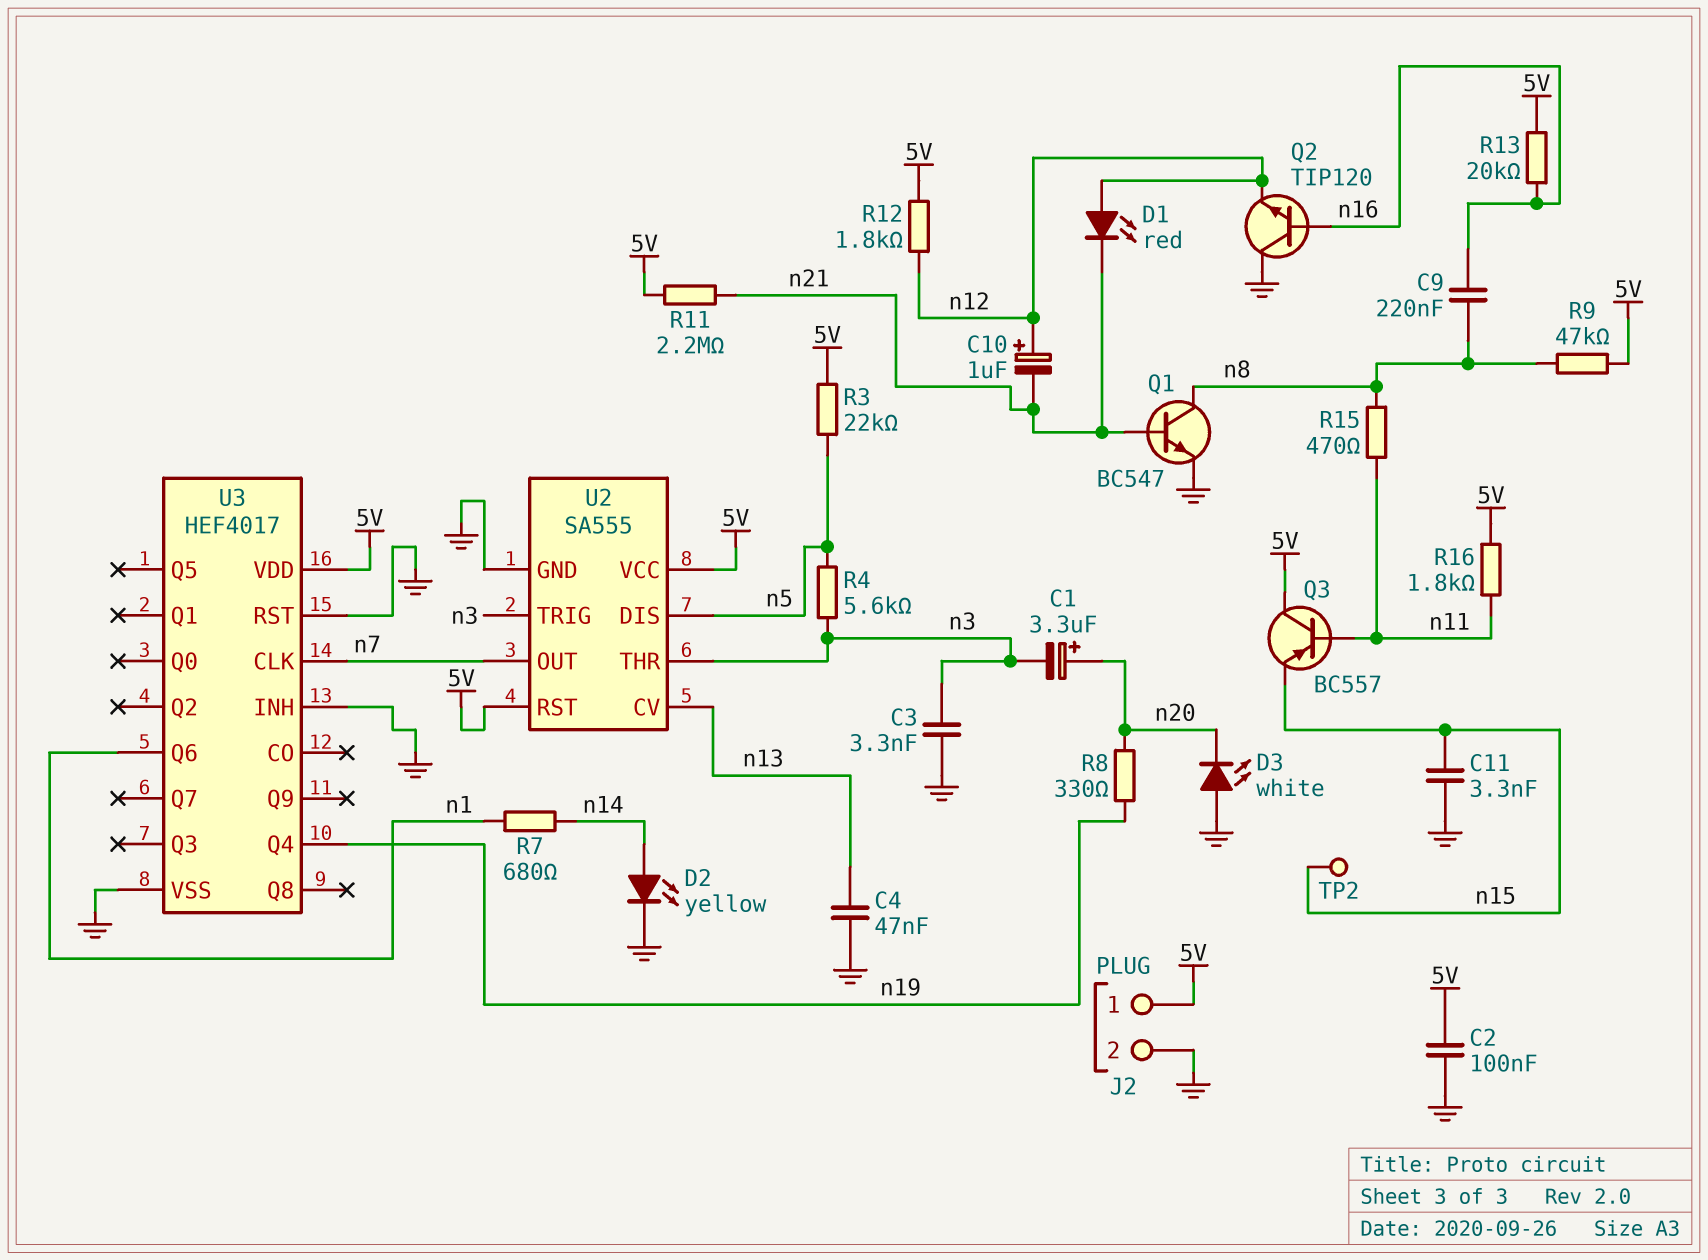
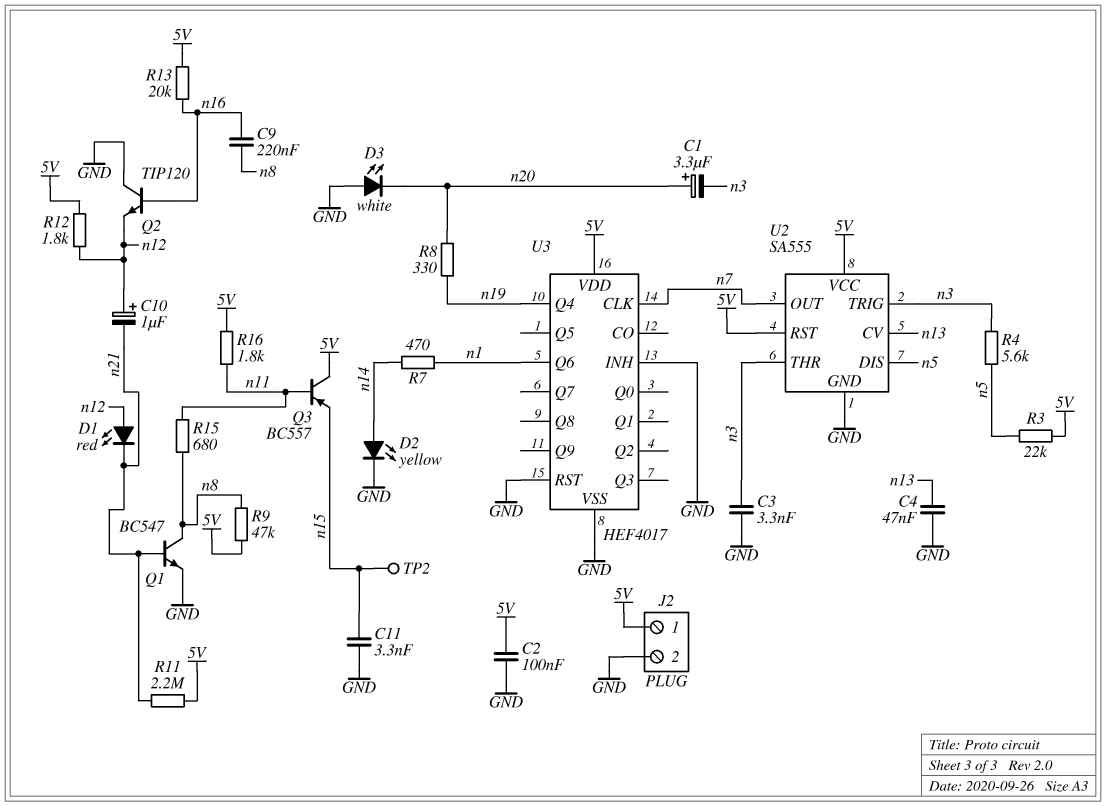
R7: 680 (n1, n14) -> 470 (n1, n14)
R15: 470 (n8, n11) -> 680 (n8, n11)

